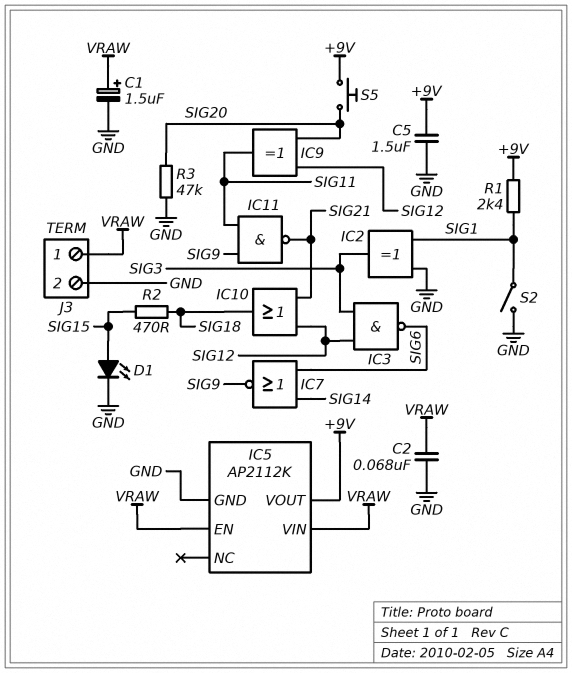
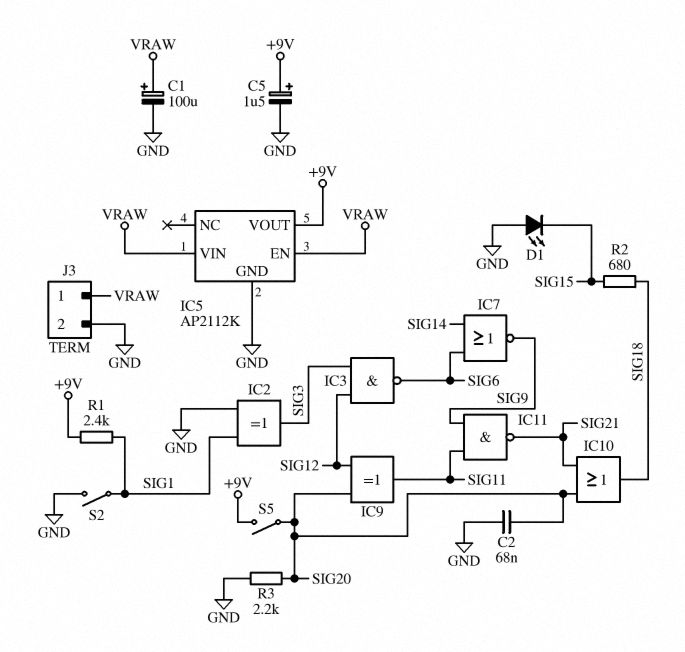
C1: 1.5uF (plus VRAW, minus GND) -> 100uF (plus VRAW, minus GND)
C2: 68nF (GND, VRAW) -> 68nF (GND, SIG20)
C5: 1.5uF (+9V, GND) -> 1.5uF (plus +9V, minus GND)
D1: LED (A SIG15, K GND) -> LED (A GND, K SIG15)
IC10: OR (in SIG12, in SIG21, out SIG18) -> OR (in SIG20, in SIG21, out SIG18)
R2: 470 (SIG15, SIG18) -> 680 (SIG15, SIG18)
R3: 47k (GND, SIG20) -> 2.2k (GND, SIG20)
S5: button (+9V, SIG20) -> switch (+9V, SIG20)

